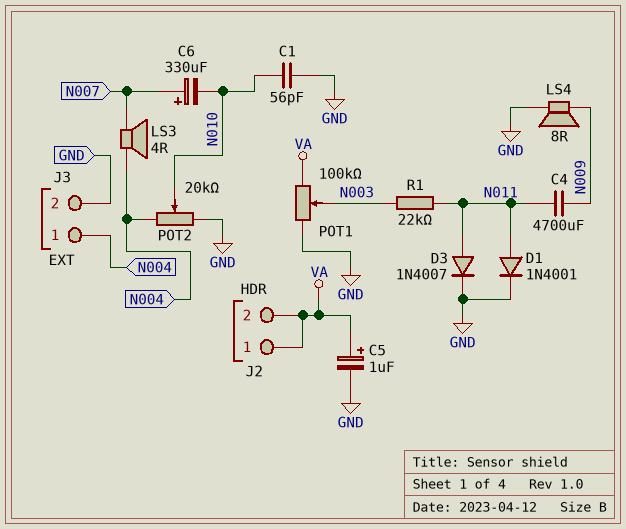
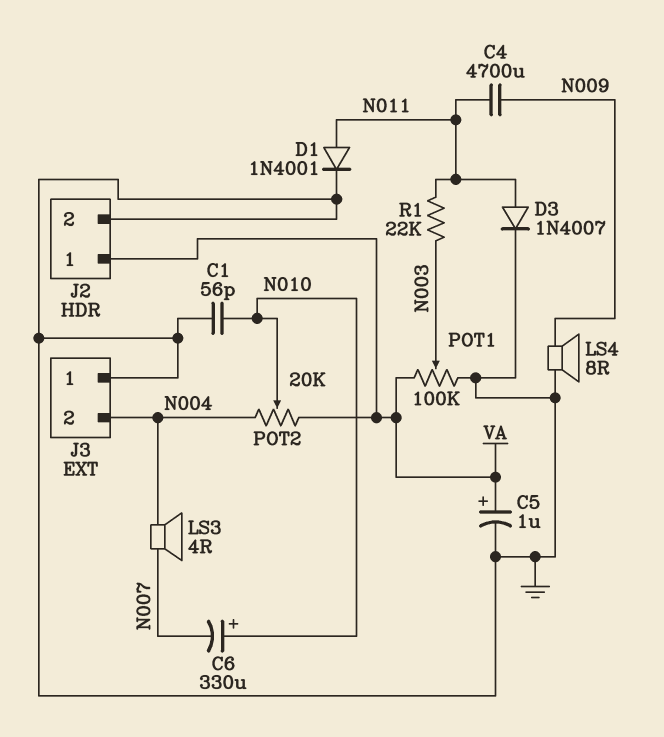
C6: 330uF (plus N007, minus N010) -> 330uF (plus N010, minus N007)
J2 pin 2: VA -> GND
J3 pin 1: N004 -> GND
J3 pin 2: GND -> N004
POT2: 20k (GND, N004, wiper N010) -> 20k (N004, VA, wiper N010)

